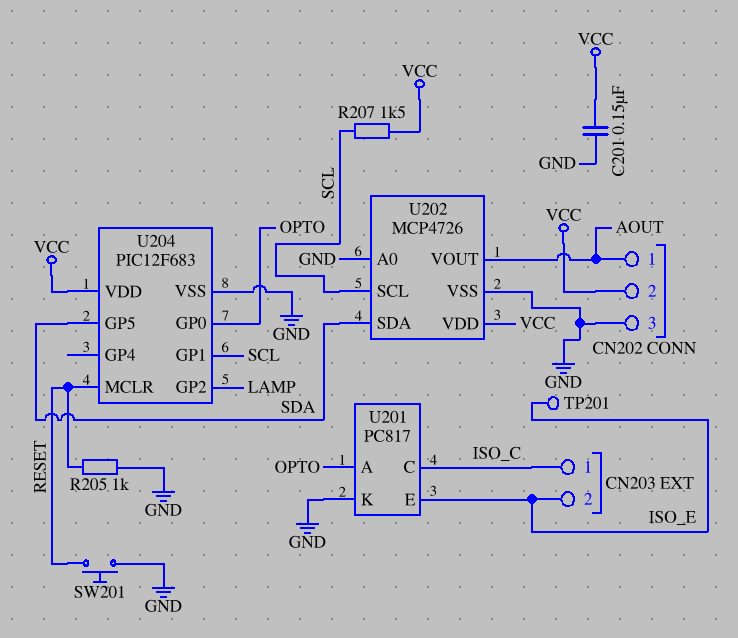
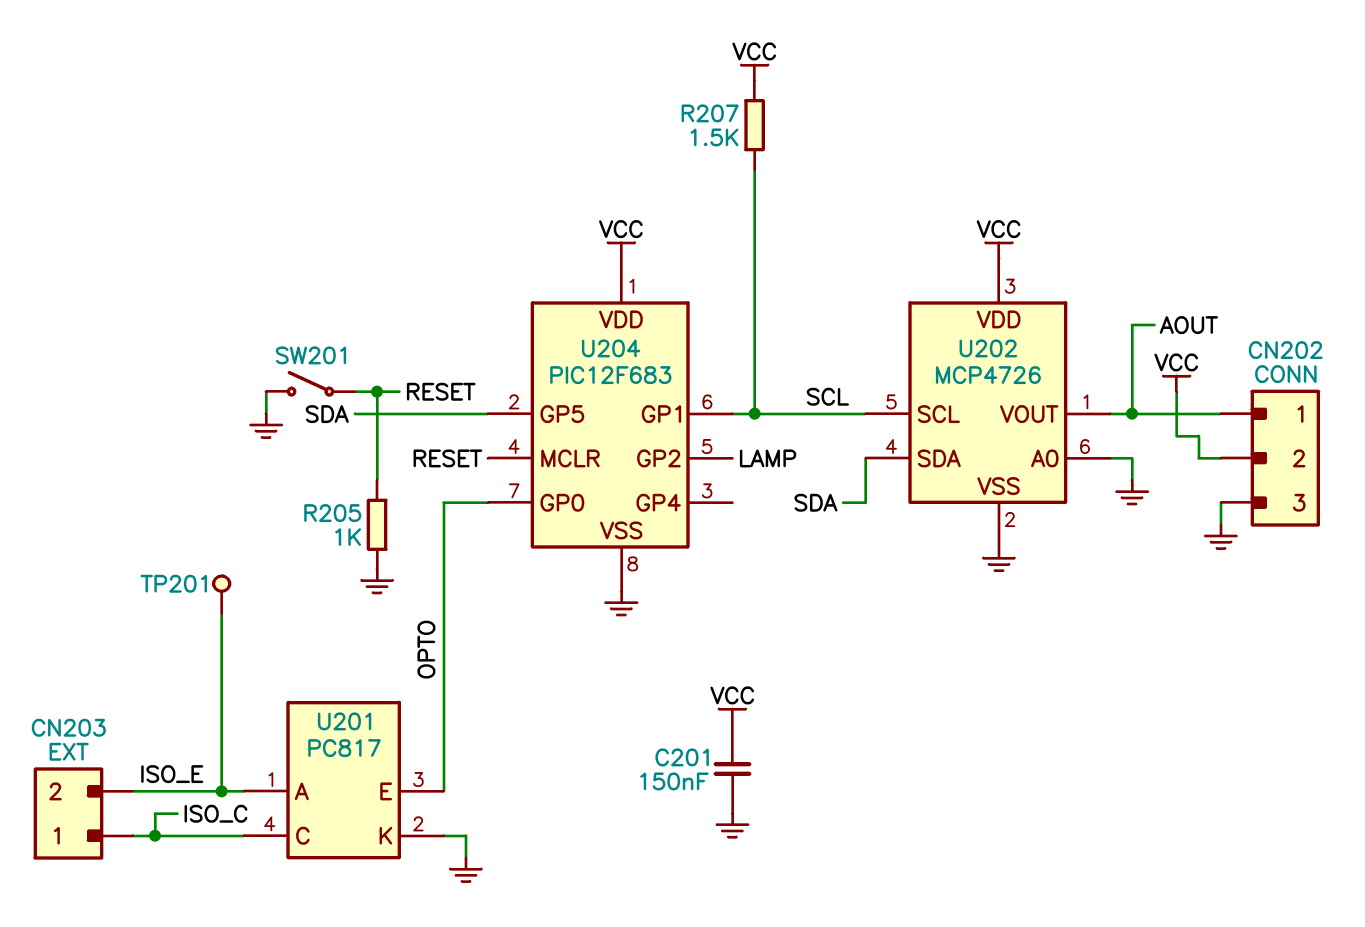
SW201: button (GND, RESET) -> switch (GND, RESET)
U201 pin A: OPTO -> ISO_E
U201 pin E: ISO_E -> OPTO

